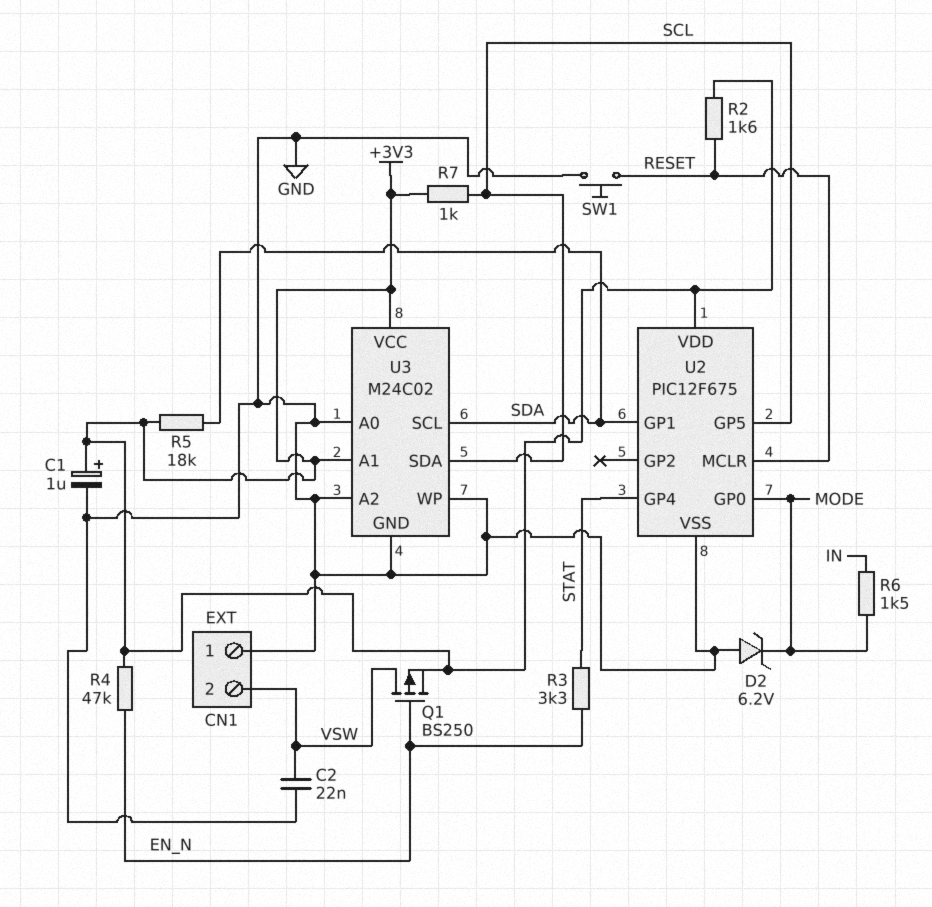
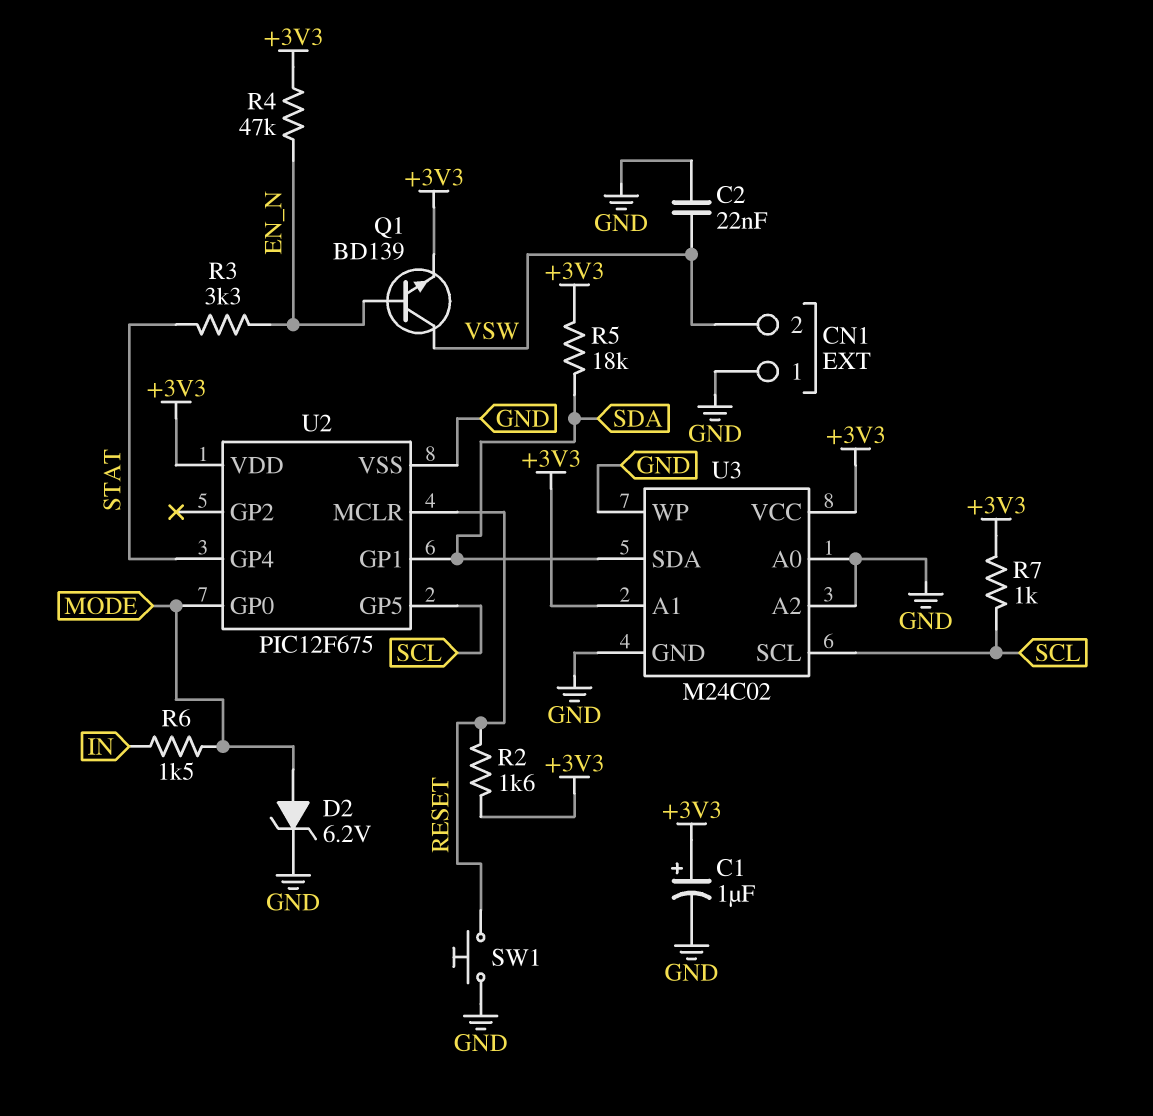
D2: zener 6.2V (A GND, K MODE) -> zener 6.2V (A MODE, K GND)
Q1: PMOS BS250 (G EN_N, D VSW, S +3V3) -> NPN BD139 (B EN_N, C VSW, E +3V3)
U3 pin SCL: SDA -> SCL
U3 pin SDA: SCL -> SDA

